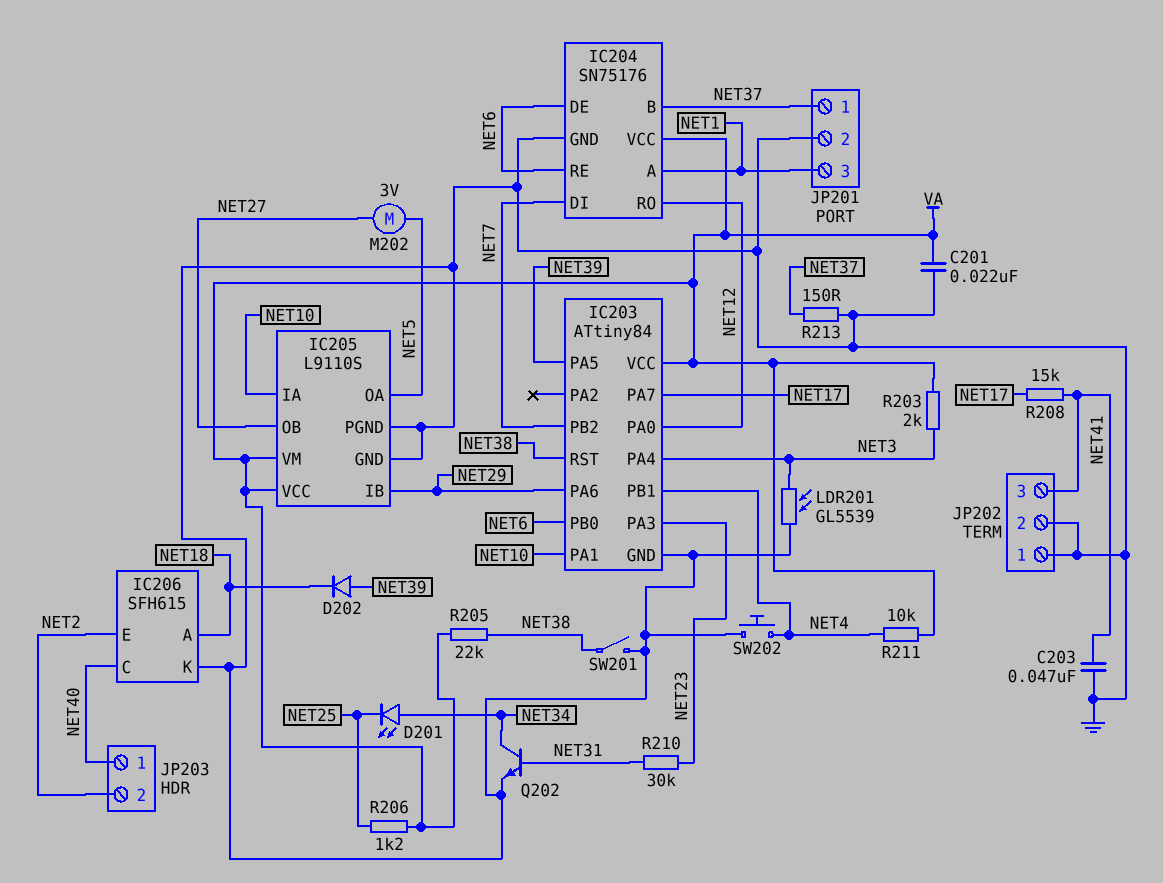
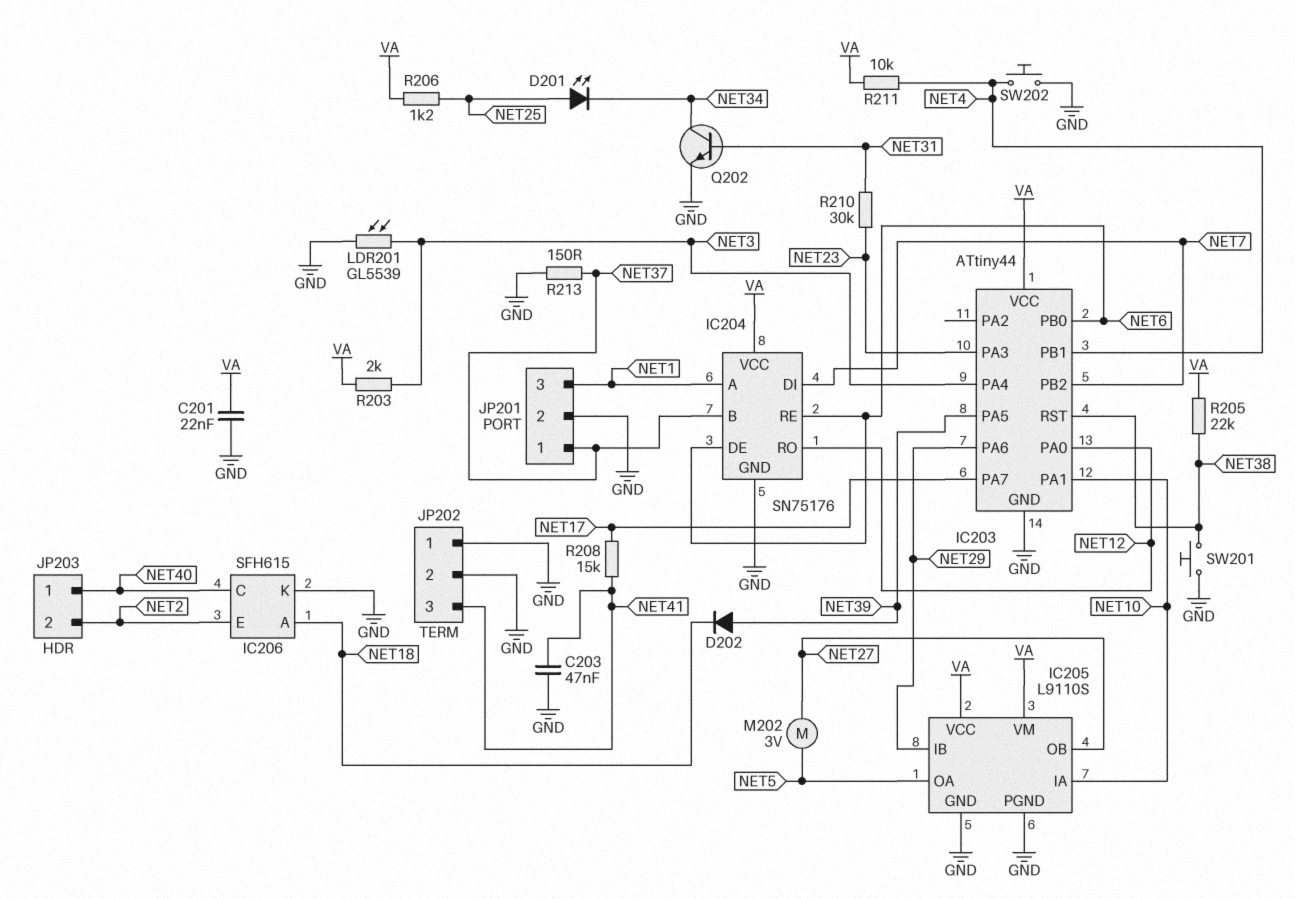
D201: LED (A NET34, K NET25) -> LED (A NET25, K NET34)
IC203: ATtiny84 -> ATtiny44
SW201: switch (GND, NET38) -> button (GND, NET38)

